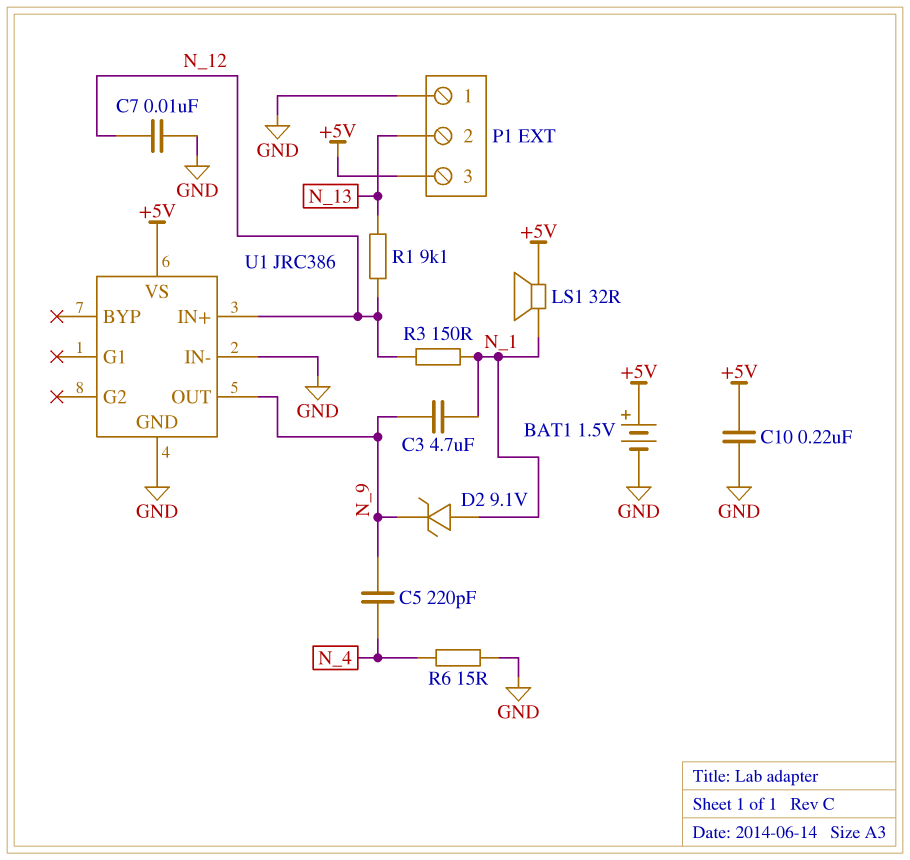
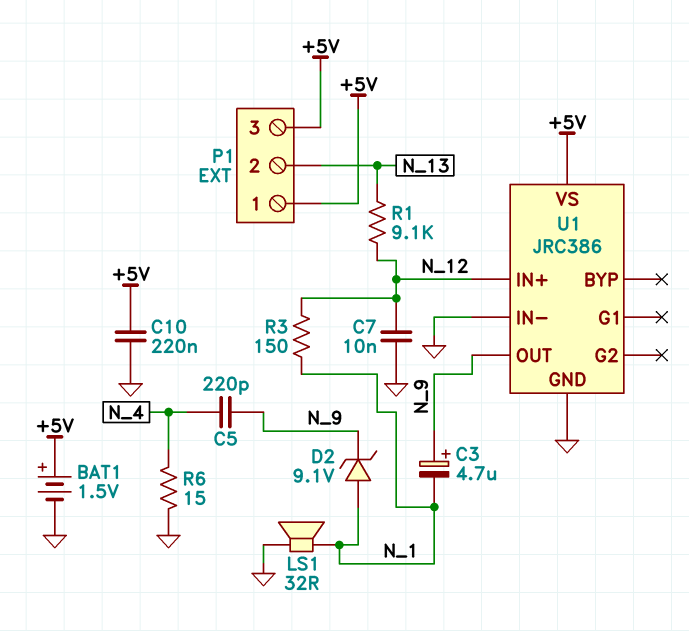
C3: 4.7uF (N_1, N_9) -> 4.7uF (plus N_9, minus N_1)
LS1: speaker 32R (+5V, N_1) -> speaker 32R (GND, N_1)
P1 pin 1: GND -> +5V

